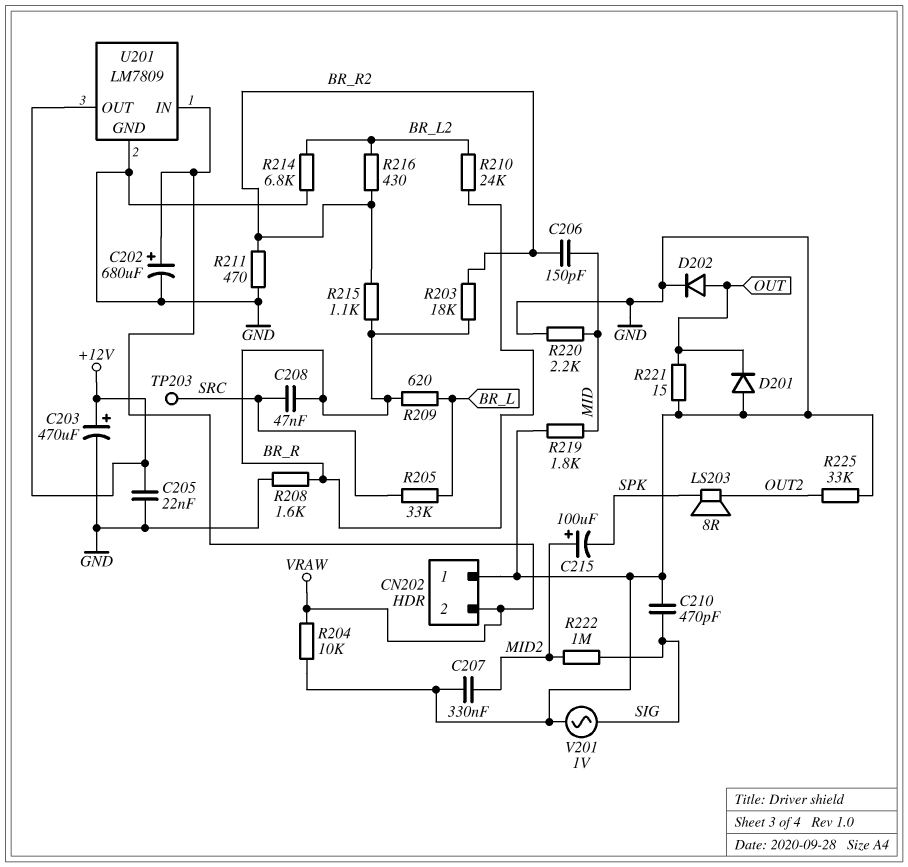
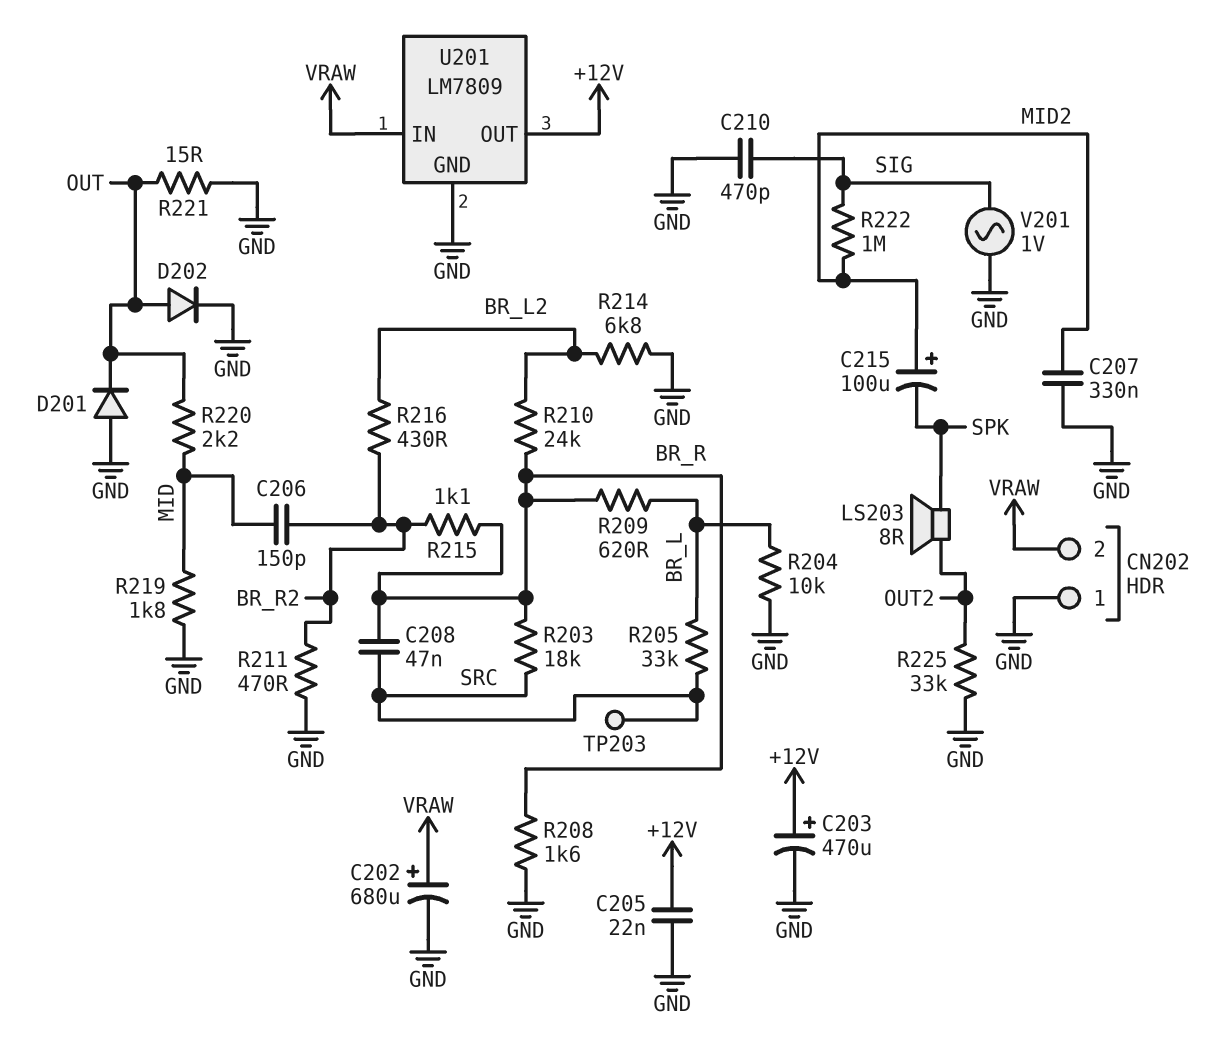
R203: 18k (BR_R, BR_R2) -> 18k (BR_R, SRC)
R204: 10k (GND, VRAW) -> 10k (BR_L, GND)
R220: 2.2k (GND, MID) -> 2.2k (MID, OUT)

